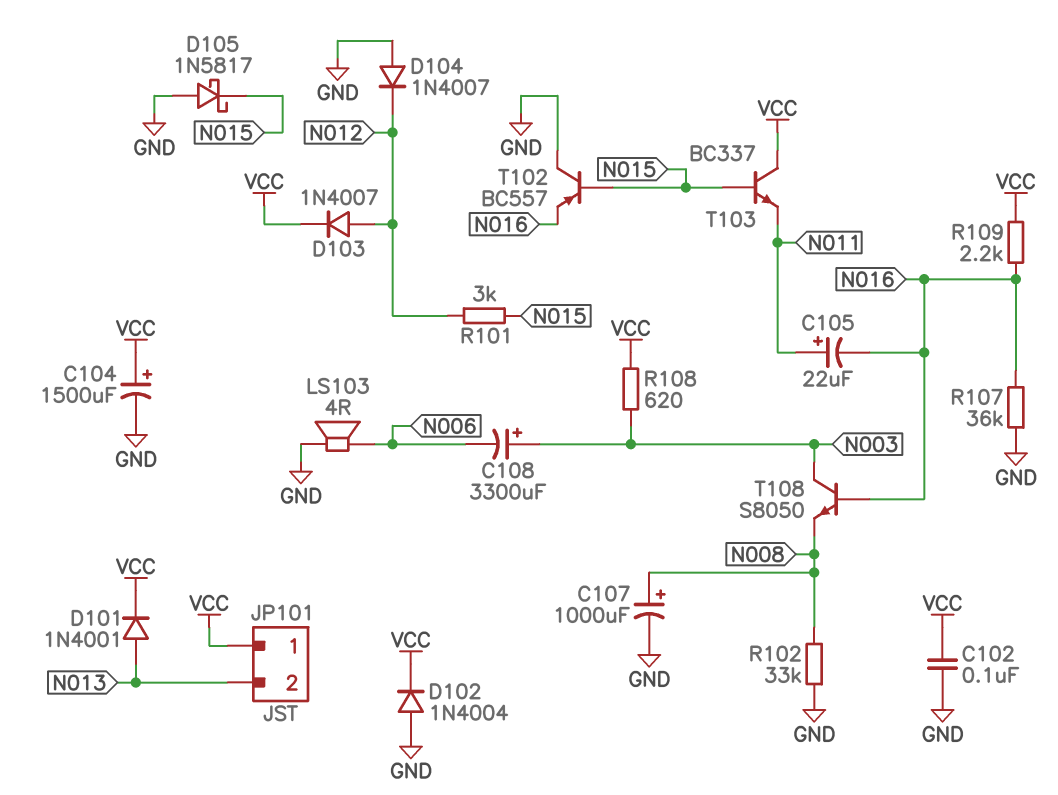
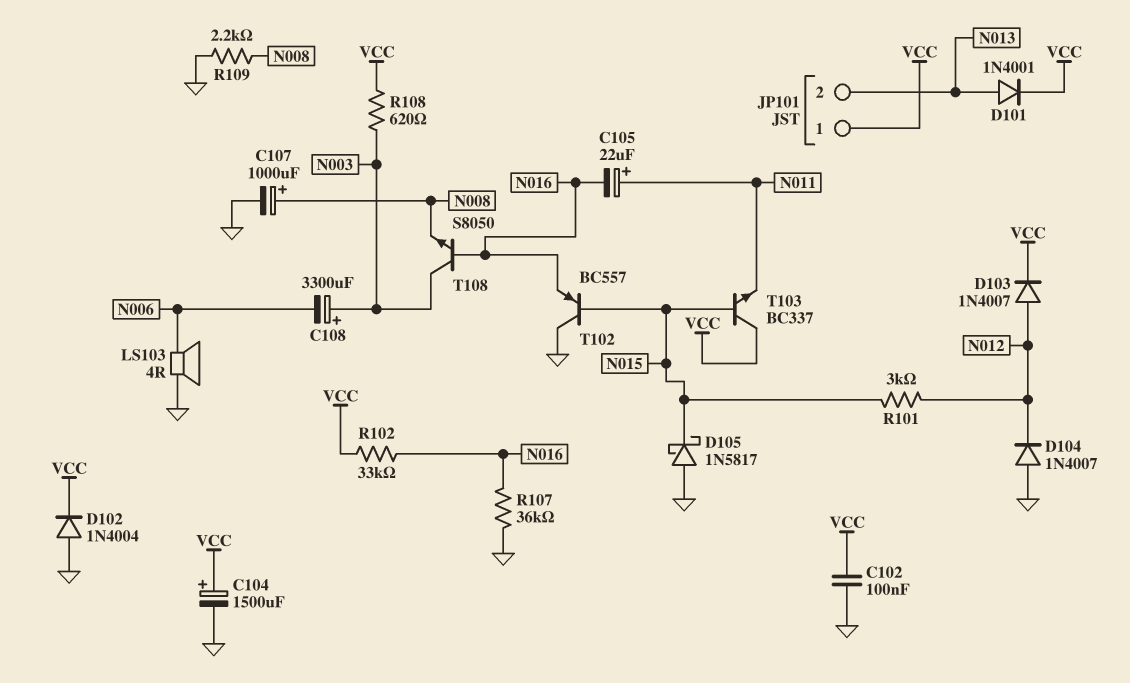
R102: 33k (GND, N008) -> 33k (N016, VCC)
R109: 2.2k (N016, VCC) -> 2.2k (GND, N008)

